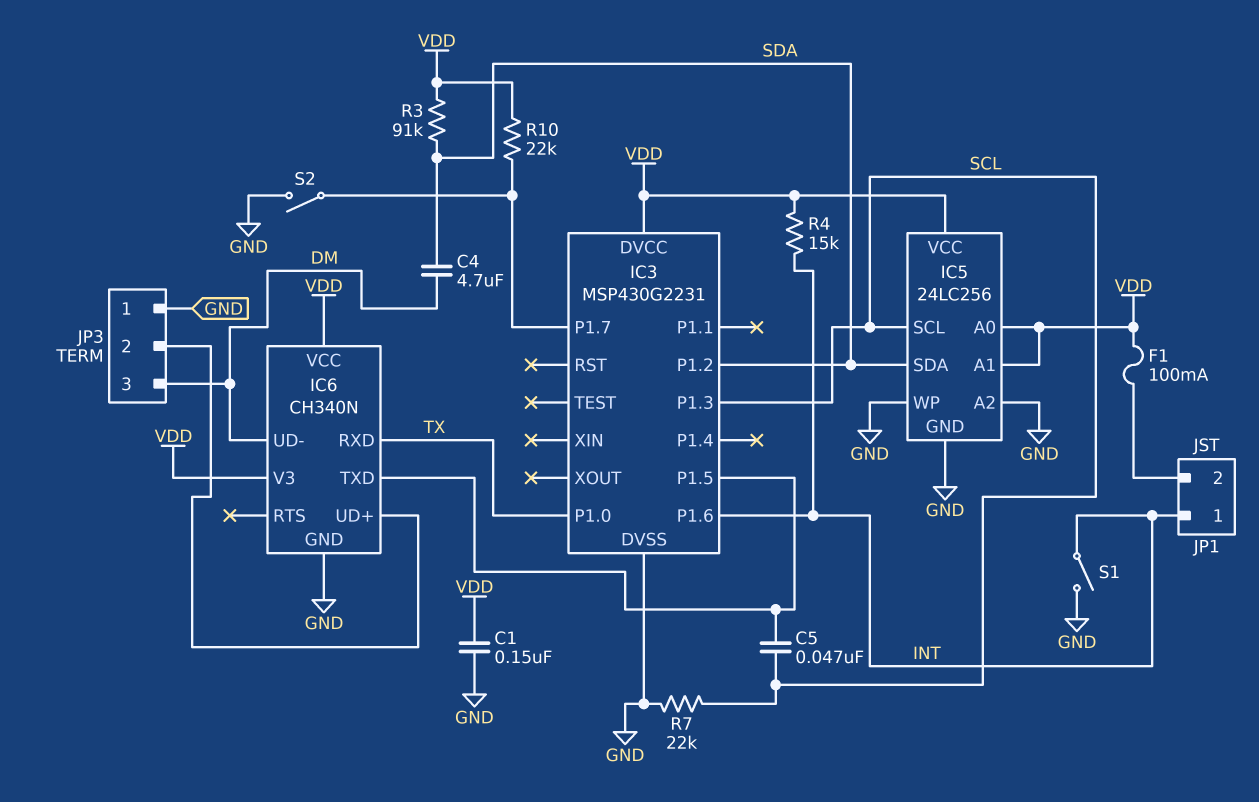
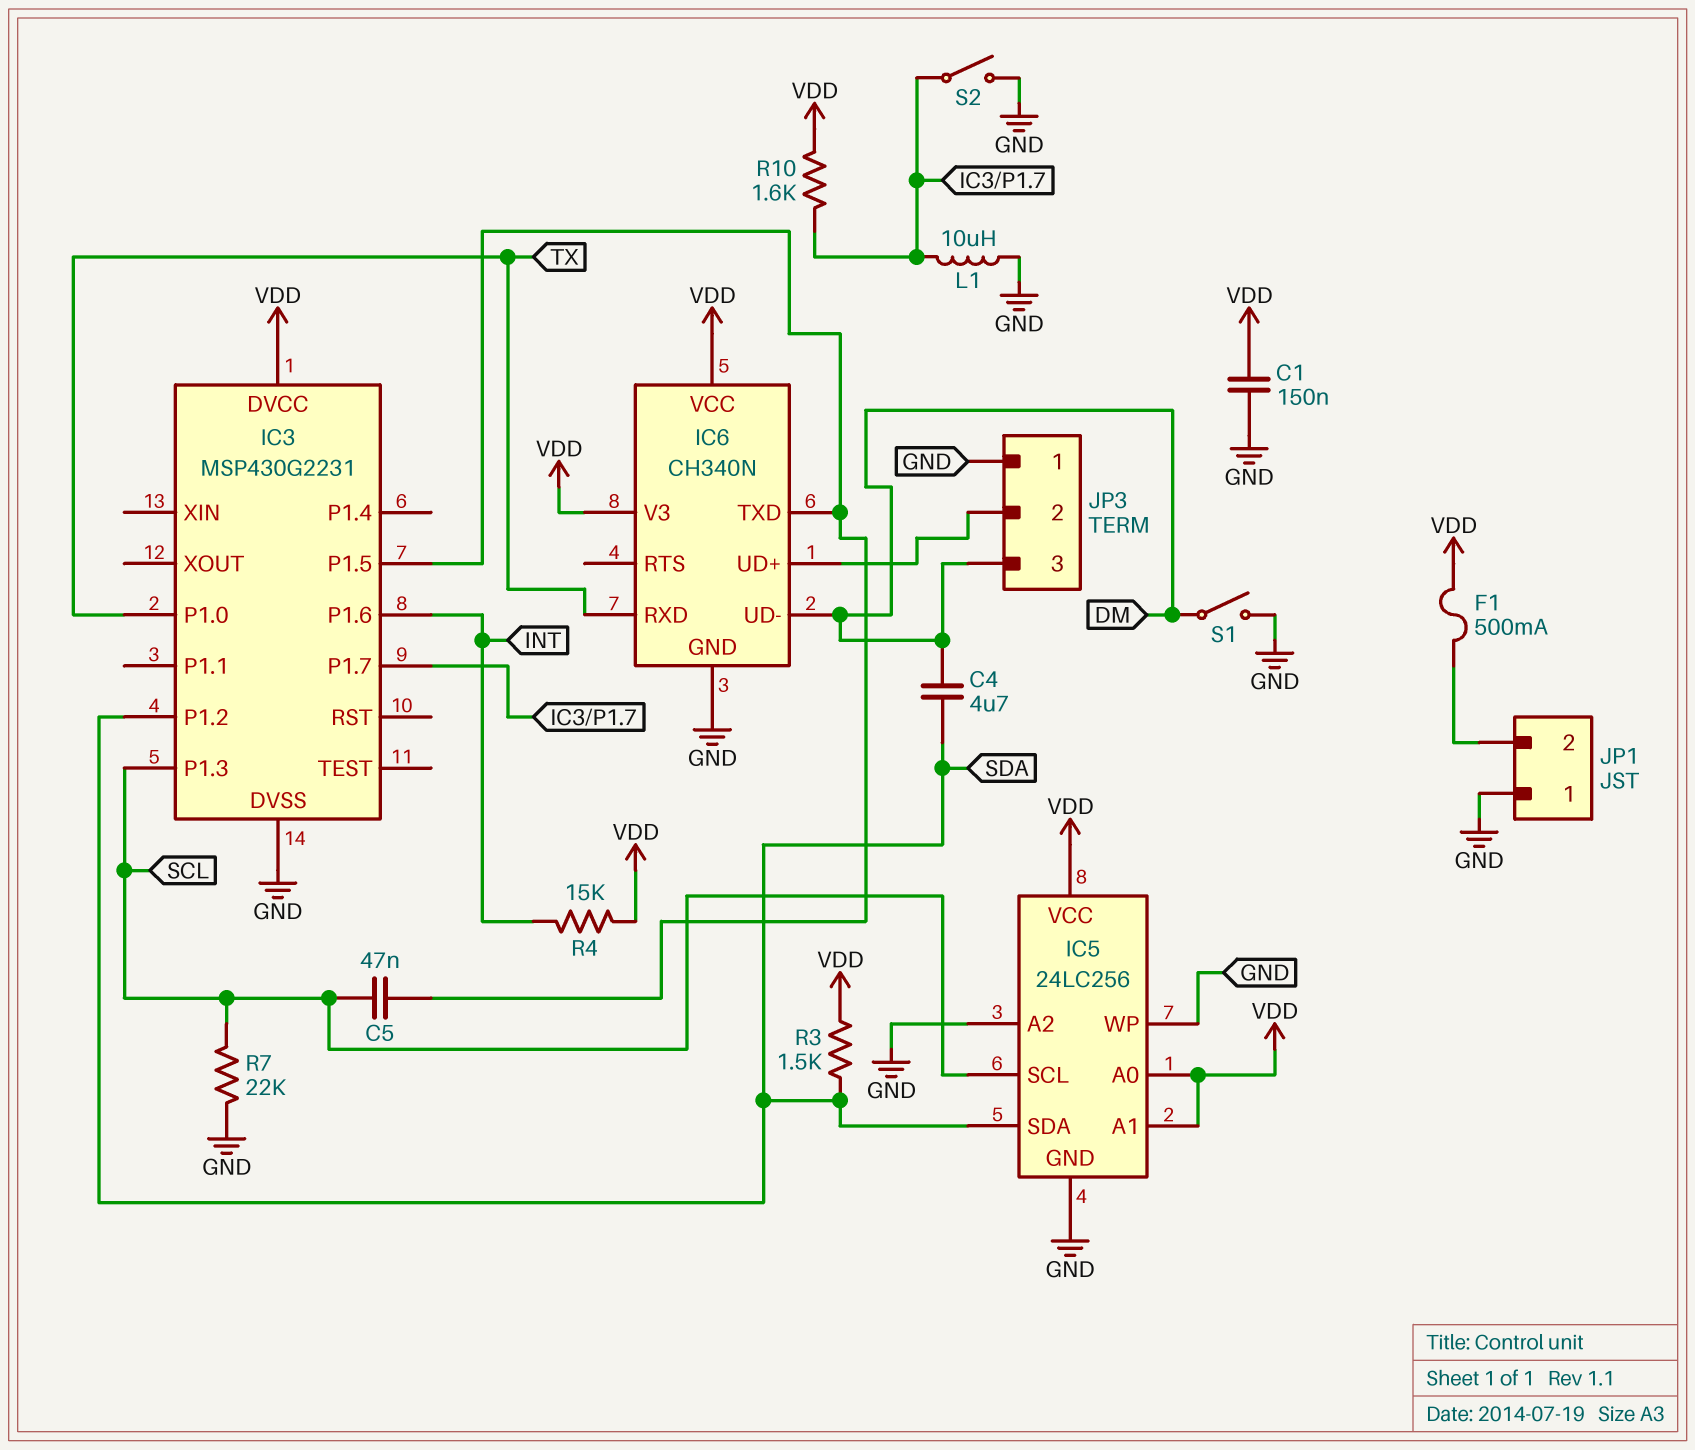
F1: 100mA (JP1/2, VDD) -> 500mA (JP1/2, VDD)
JP1 pin 1: INT -> GND
L1: none -> 10uH (GND, IC3/P1.7)
R3: 91k (SDA, VDD) -> 1.5k (SDA, VDD)
R10: 22k (IC3/P1.7, VDD) -> 1.6k (IC3/P1.7, VDD)
S1: switch (GND, INT) -> switch (DM, GND)

